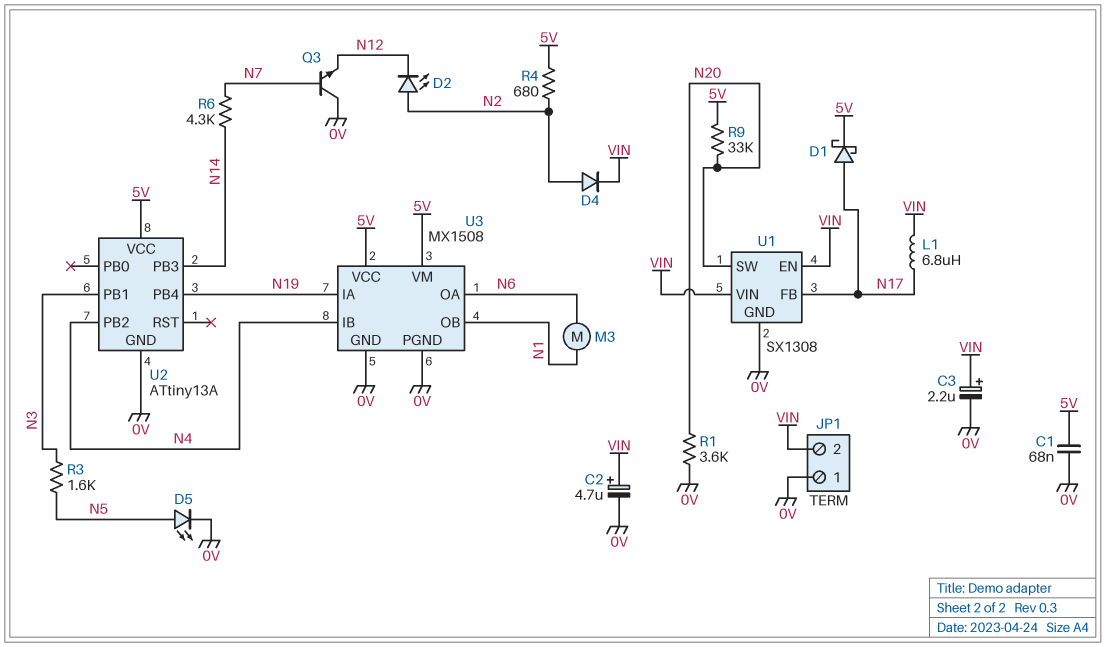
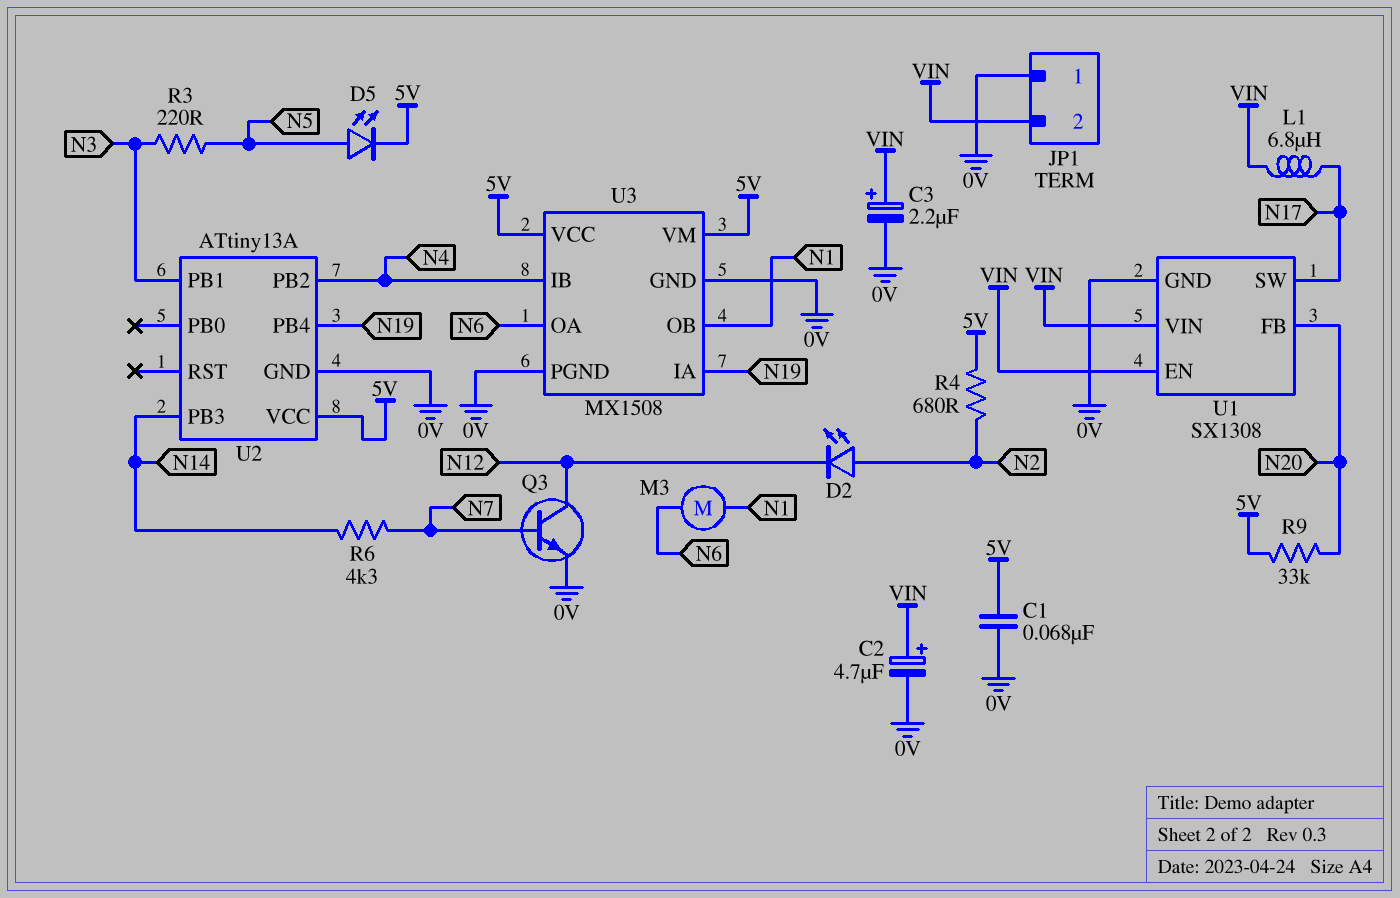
D1: schottky (A N17, K 5V) -> none
D4: diode (A N2, K VIN) -> none
D5: LED (A N5, K 0V) -> LED (A N5, K 5V)
Q3: NPN (B N7, C 0V, E N12) -> NPN (B N7, C N12, E 0V)
R1: 3.6k (0V, N20) -> none
R3: 1.6k (N3, N5) -> 220 (N3, N5)
U1 pin FB: N17 -> N20
U1 pin SW: N20 -> N17

